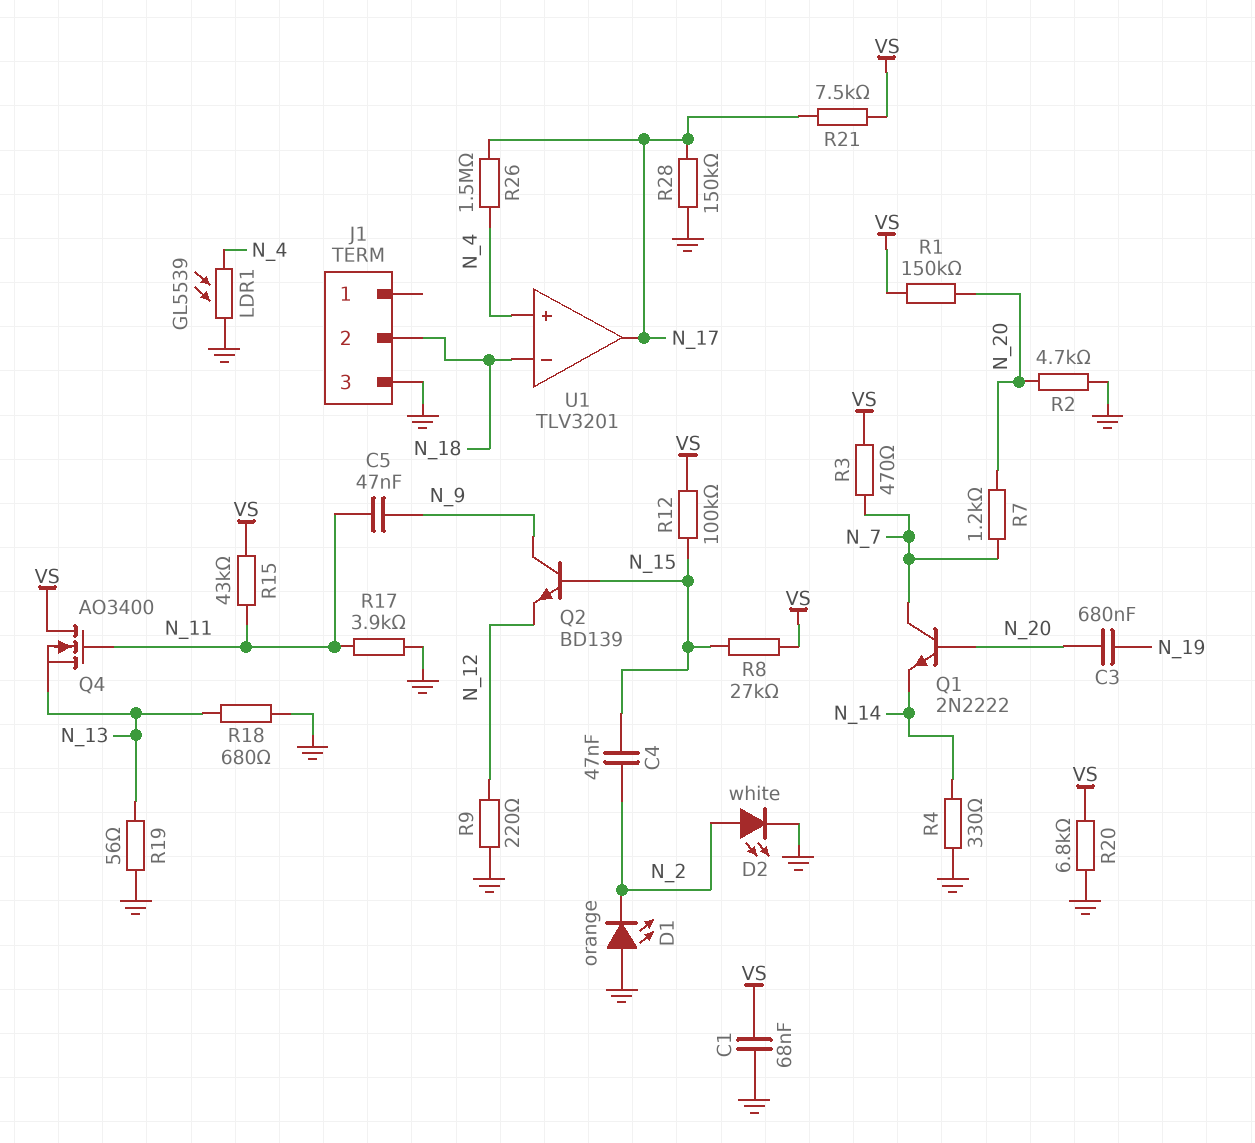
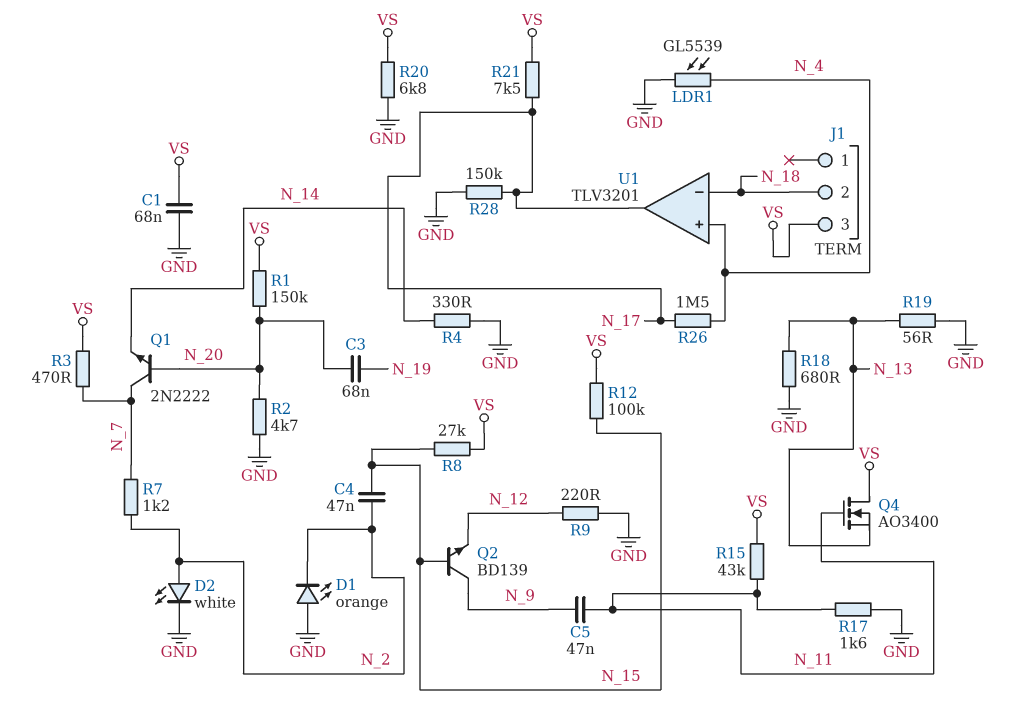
C3: 680nF (N_19, N_20) -> 68nF (N_19, N_20)
J1 pin 3: GND -> VS
R7: 1.2k (N_7, N_20) -> 1.2k (N_2, N_7)
R17: 3.9k (GND, N_11) -> 1.6k (GND, N_11)

